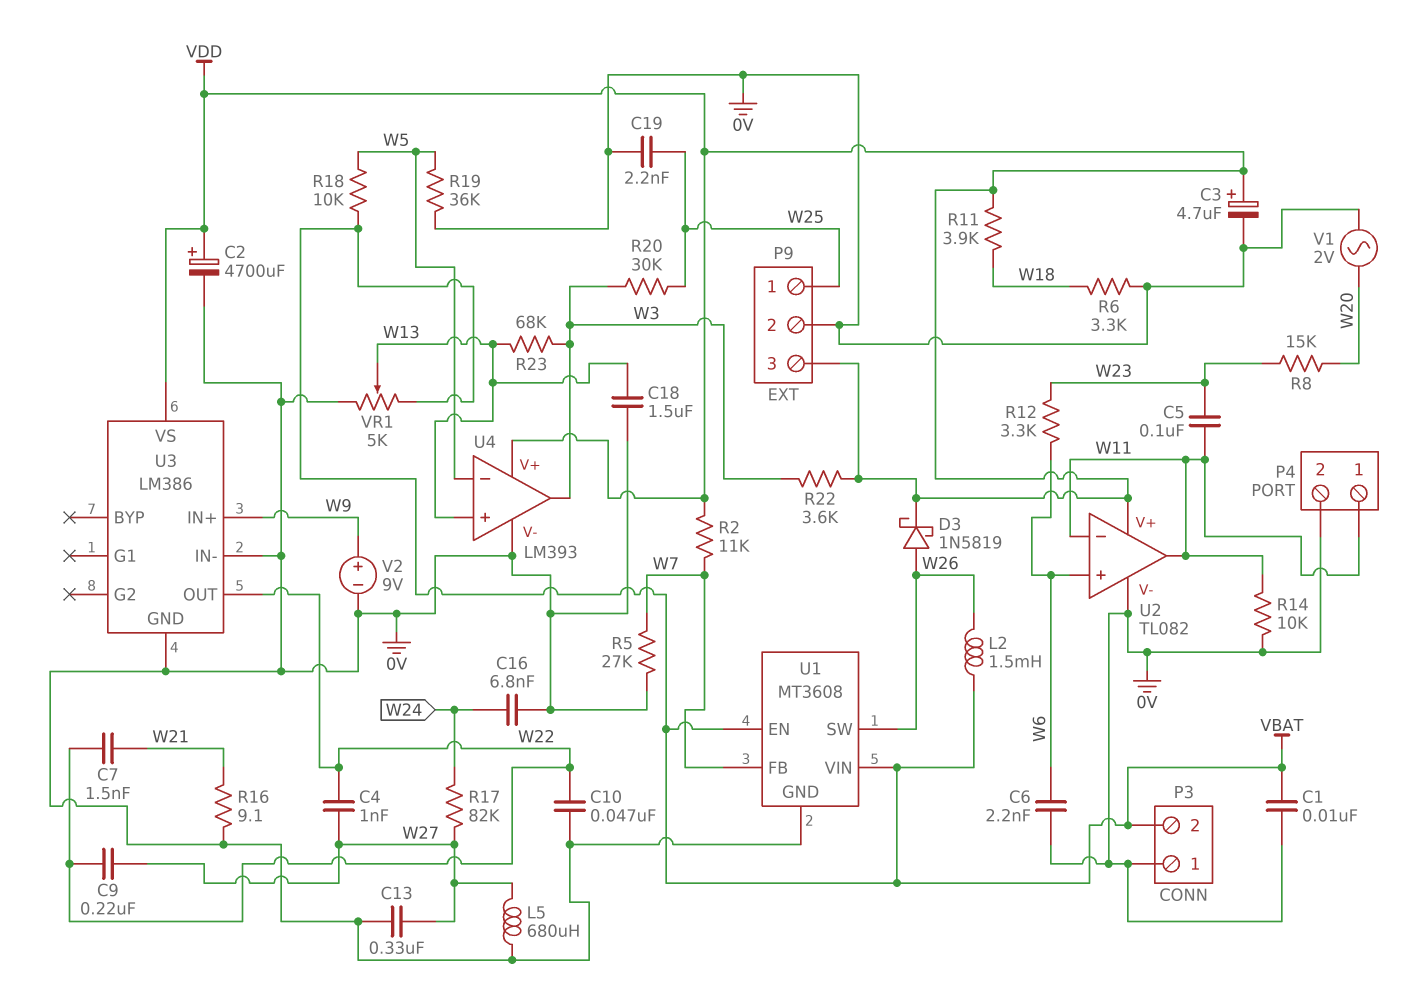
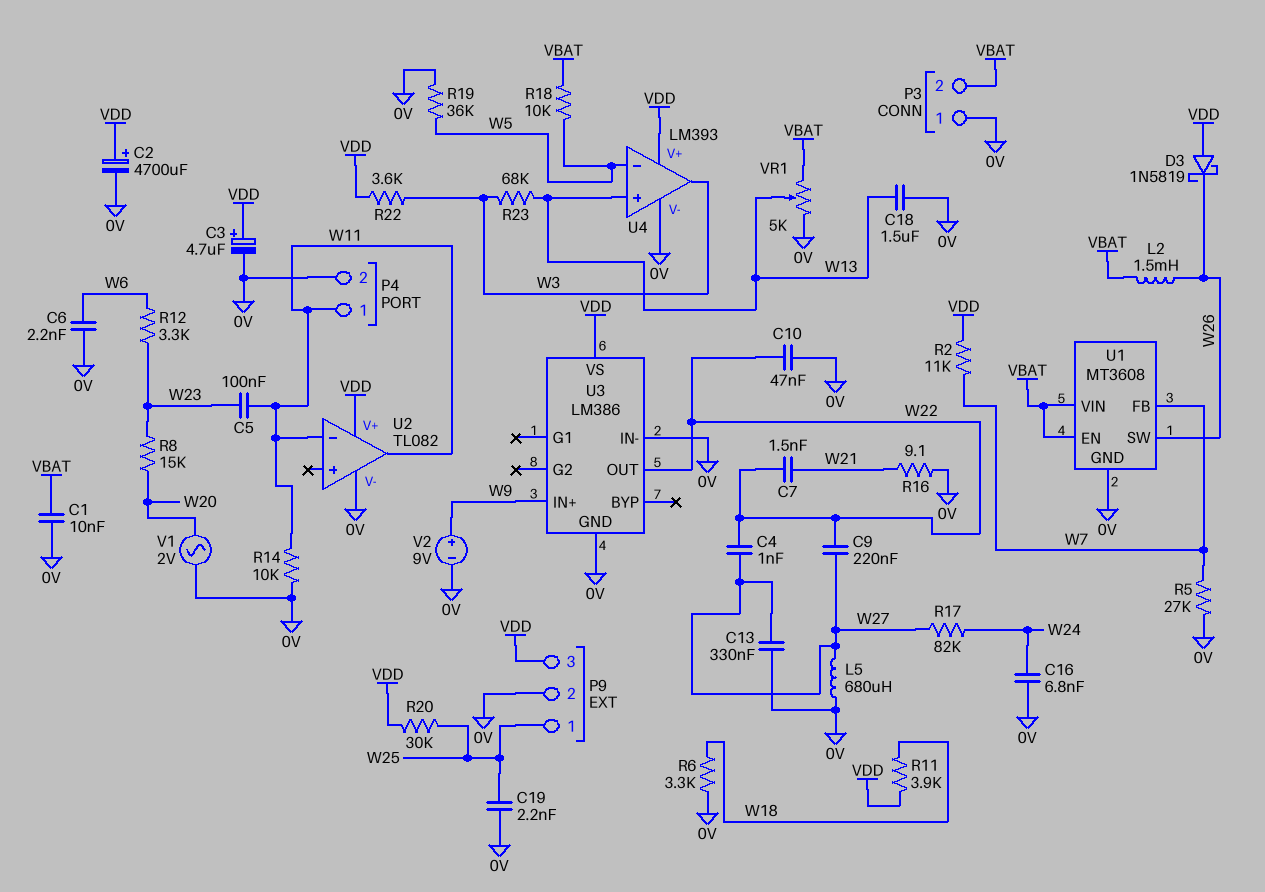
D3: schottky 1N5819 (A W26, K VDD) -> schottky 1N5819 (A VDD, K W26)
R20: 30k (W3, W25) -> 30k (VDD, W25)
U2 pin in+: W6 -> none

